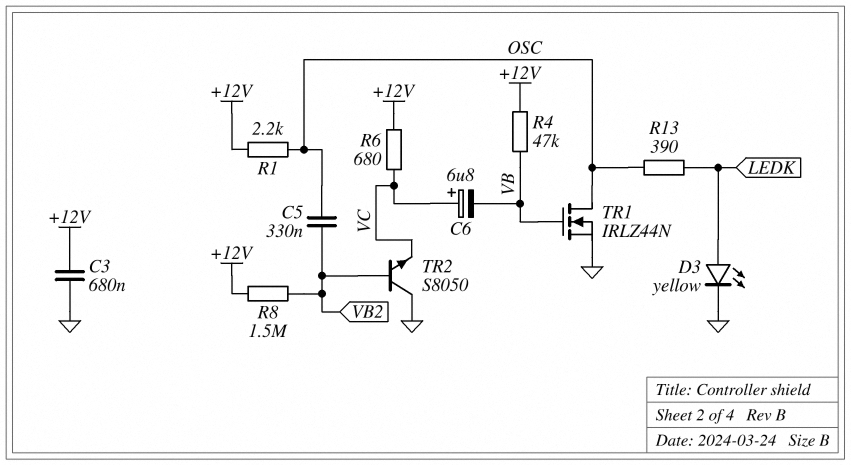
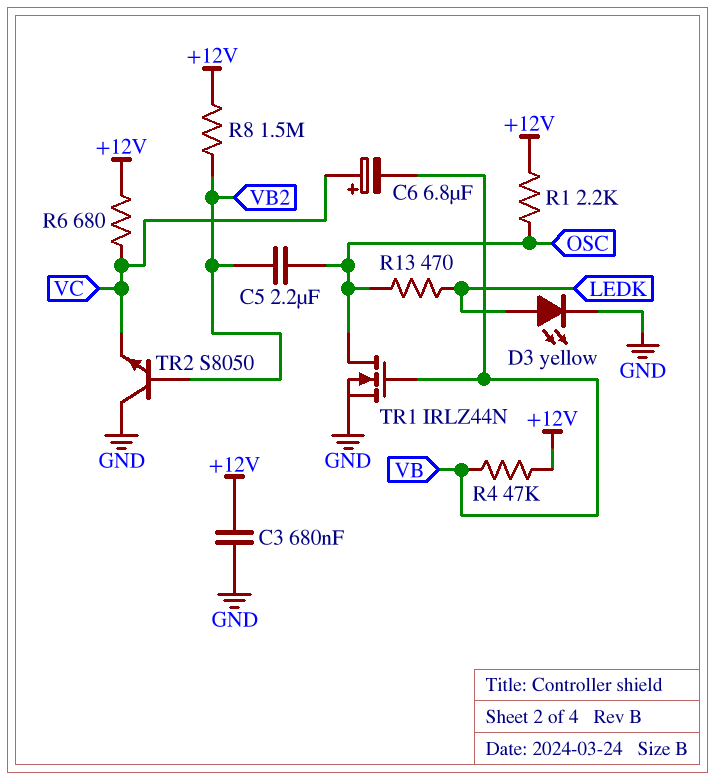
C5: 330nF (OSC, VB2) -> 2.2uF (OSC, VB2)
R13: 390 (LEDK, OSC) -> 470 (LEDK, OSC)

